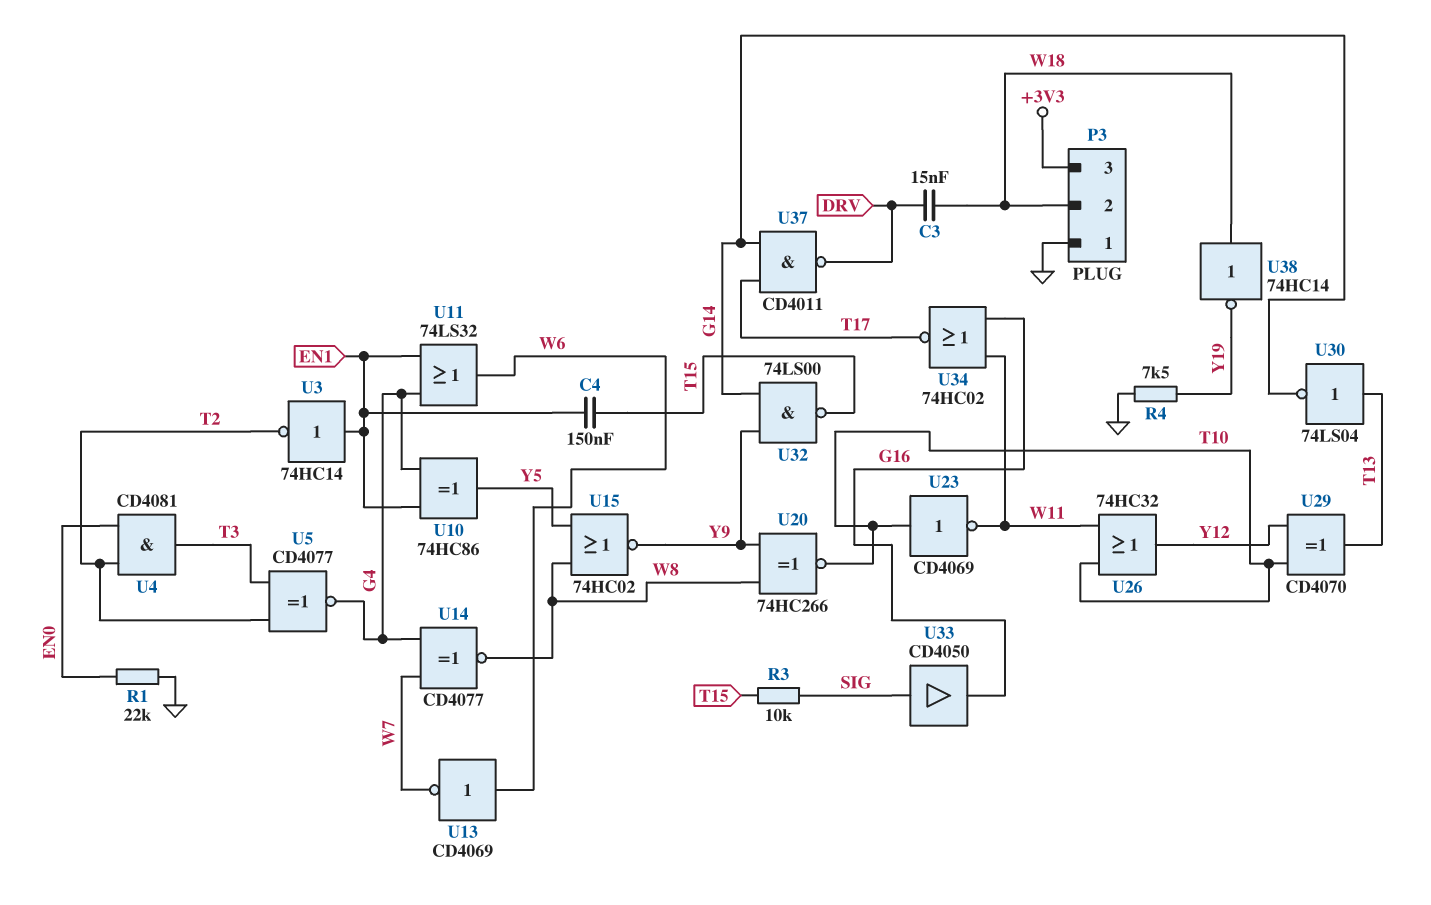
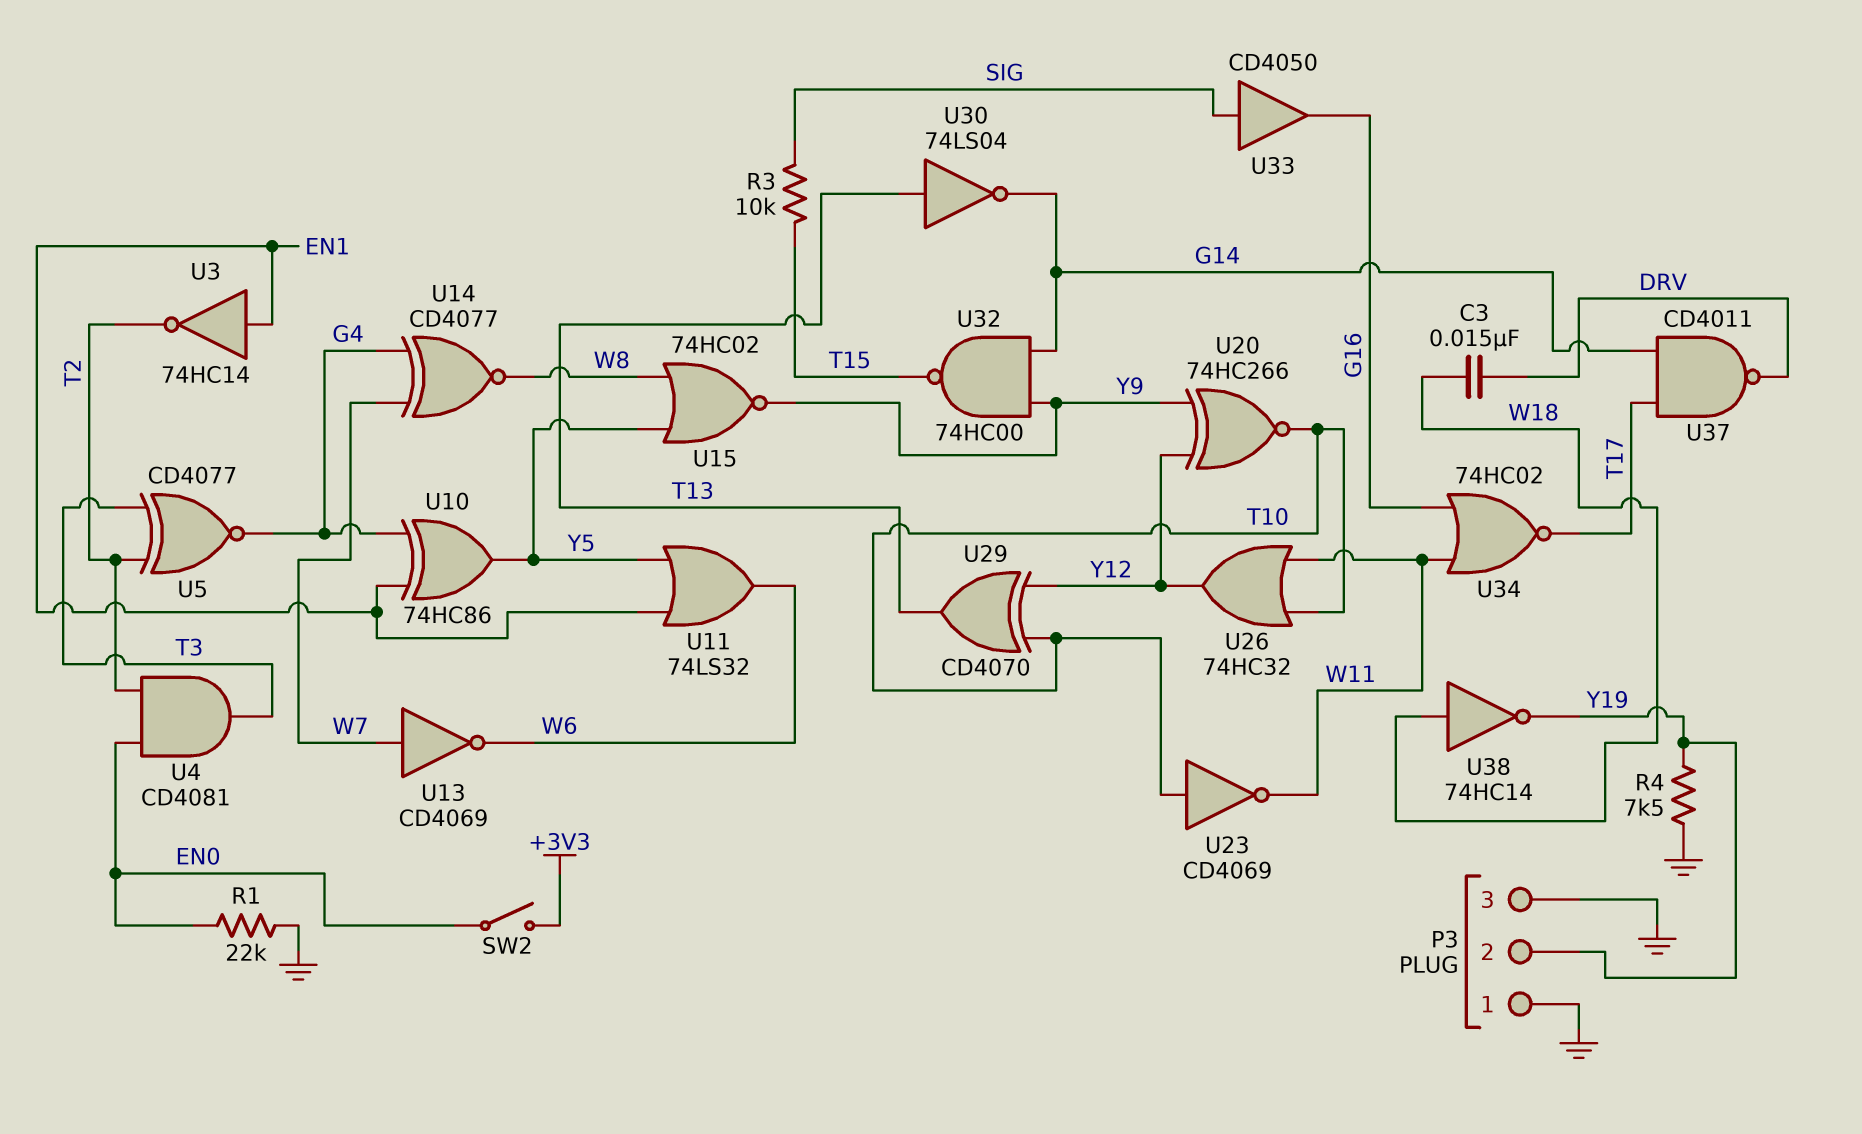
C4: 150nF (EN1, T15) -> none
P3 pin 2: W18 -> Y19
P3 pin 3: +3V3 -> GND
SW2: none -> switch (+3V3, EN0)
U11: OR 74LS32 (in EN1, in G4, out W6) -> OR 74LS32 (in EN1, in Y5, out W6)
U13: NOT CD4069 (in W6, out W7) -> NOT CD4069 (in W7, out W6)
U20: XNOR 74HC266 (in W8, in Y9, out T10) -> XNOR 74HC266 (in Y9, in Y12, out T10)
U32: NAND 74LS00 (in G14, in Y9, out T15) -> NAND 74HC00 (in G14, in Y9, out T15)

